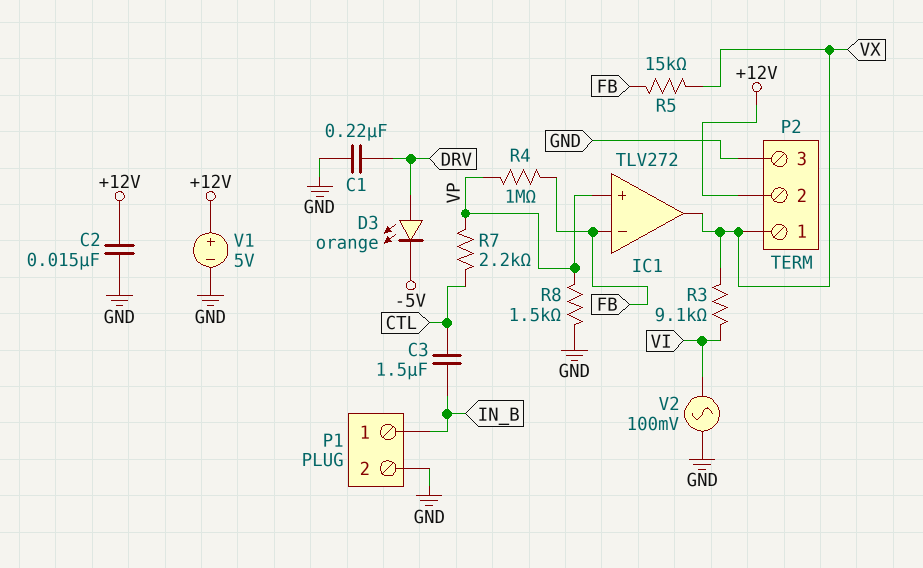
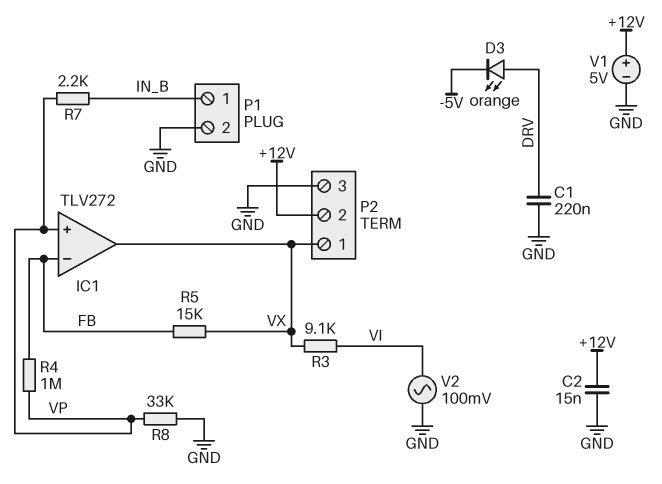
C3: 1.5uF (CTL, IN_B) -> none
R7: 2.2k (CTL, VP) -> 2.2k (IN_B, VP)
R8: 1.5k (GND, VP) -> 33k (GND, VP)

